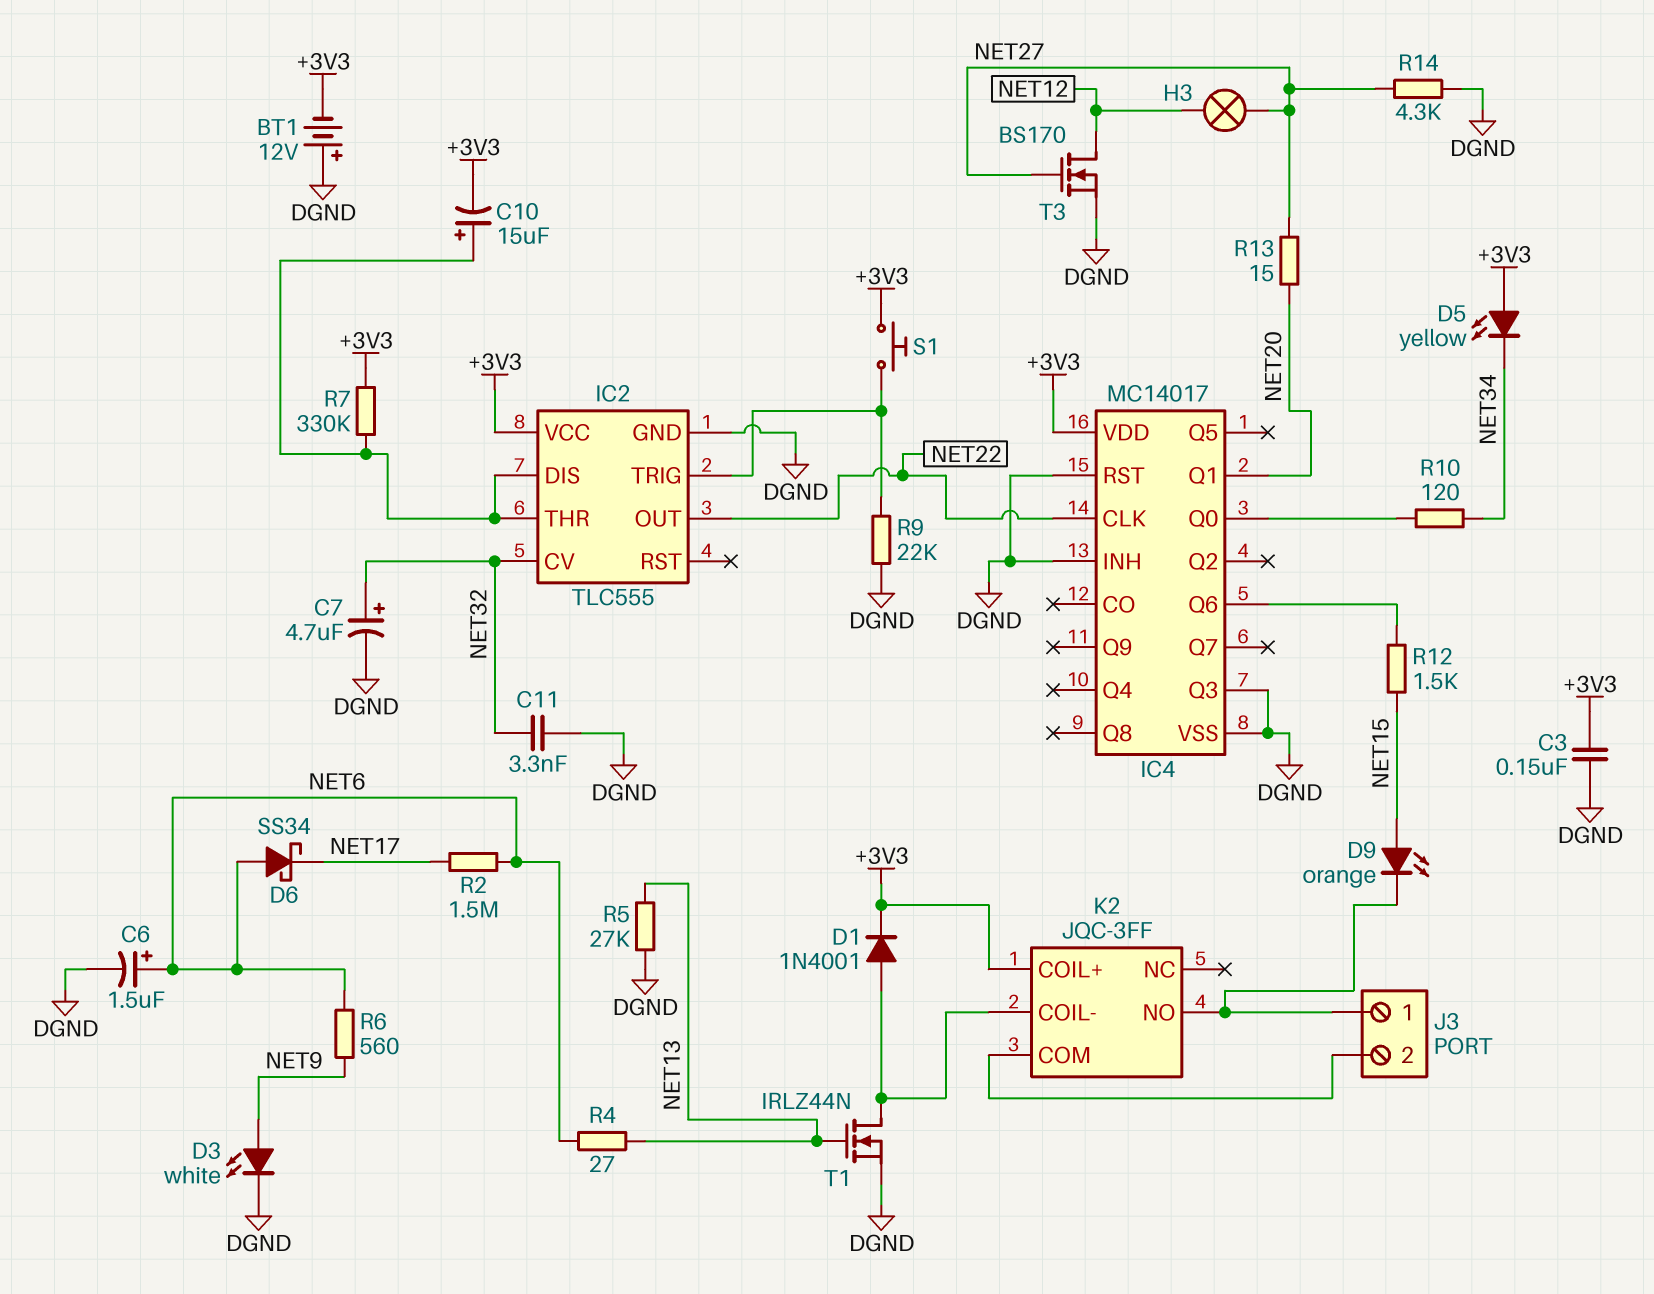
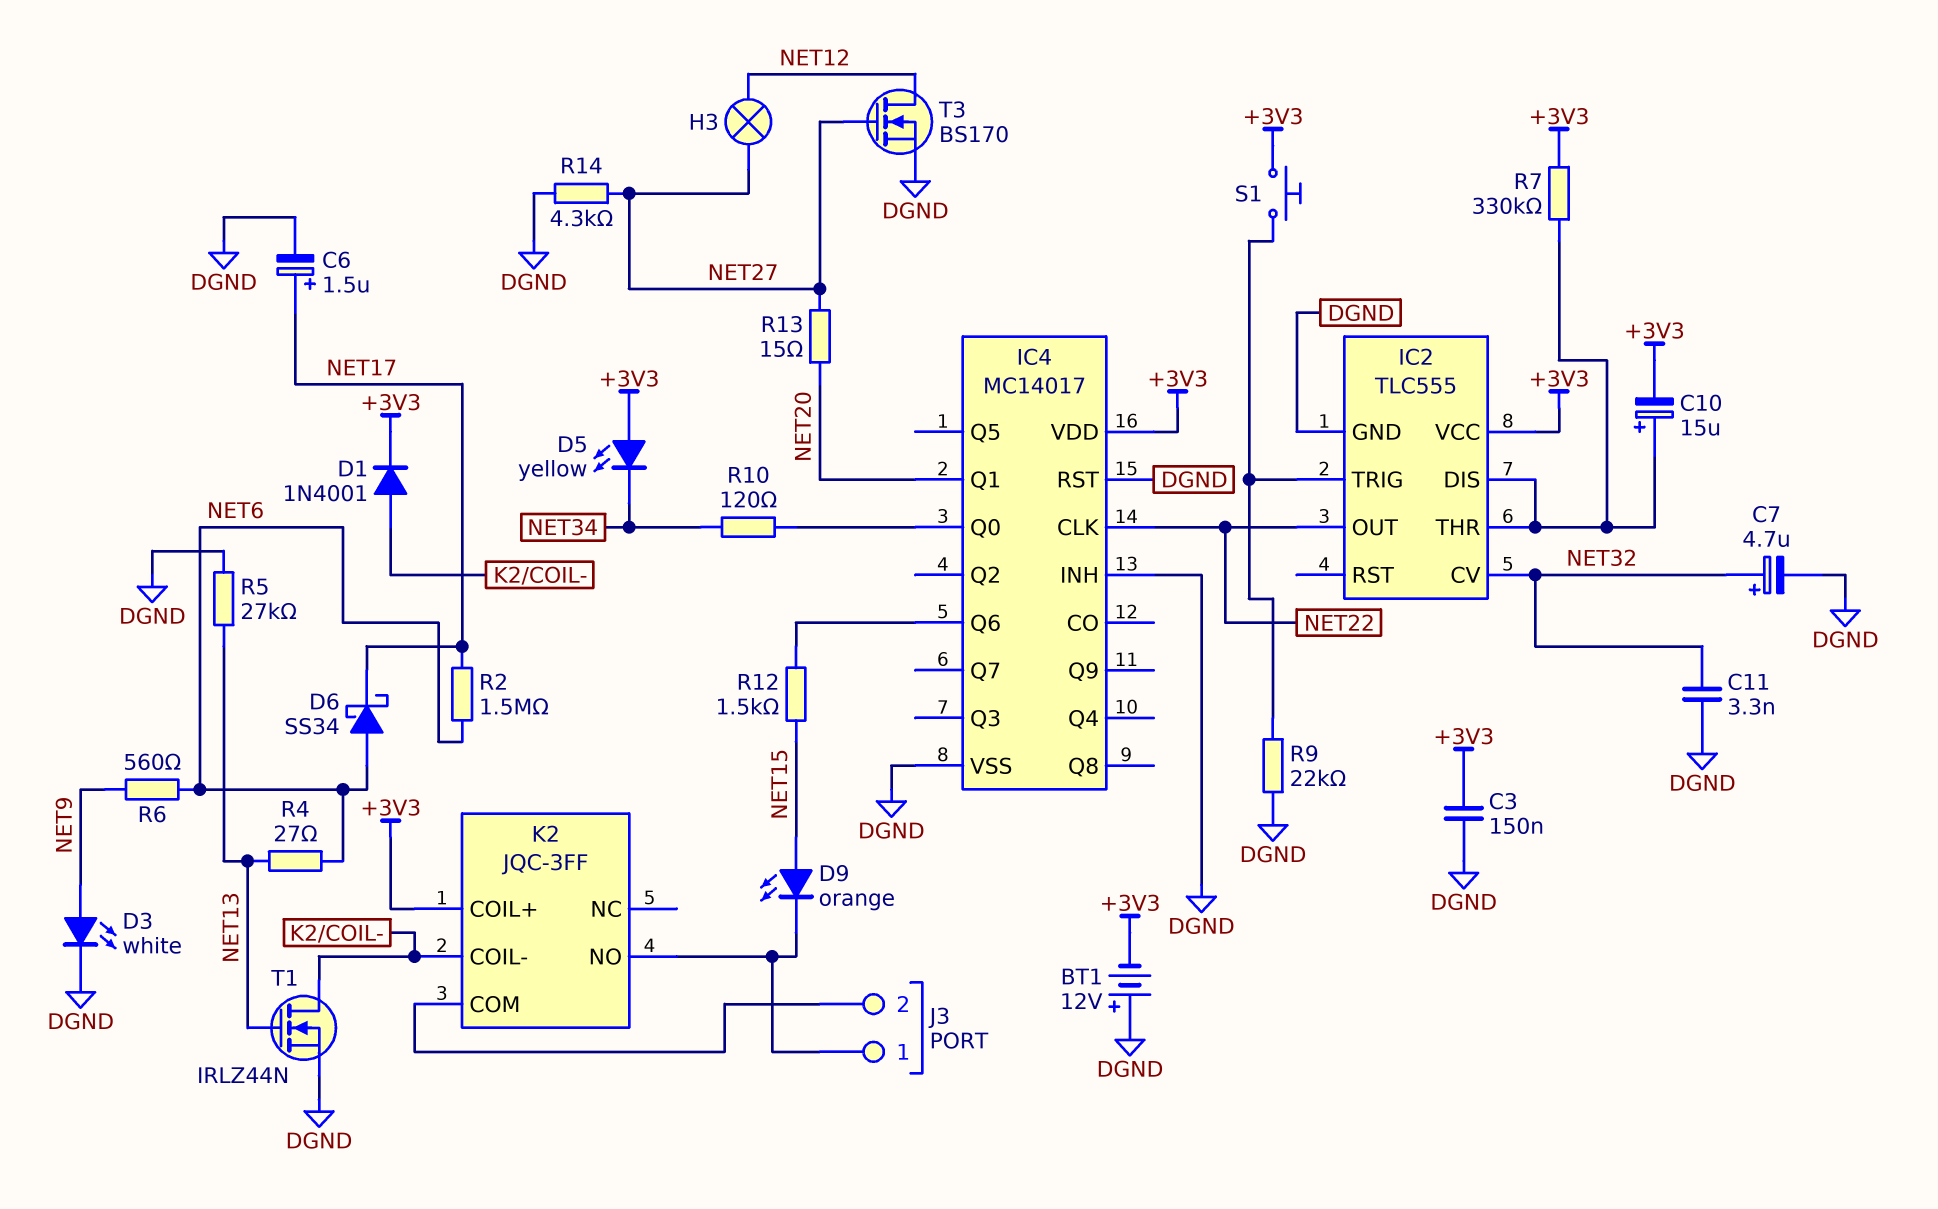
C6: 1.5uF (plus NET6, minus DGND) -> 1.5uF (plus NET17, minus DGND)
IC4 pin Q3: DGND -> none

